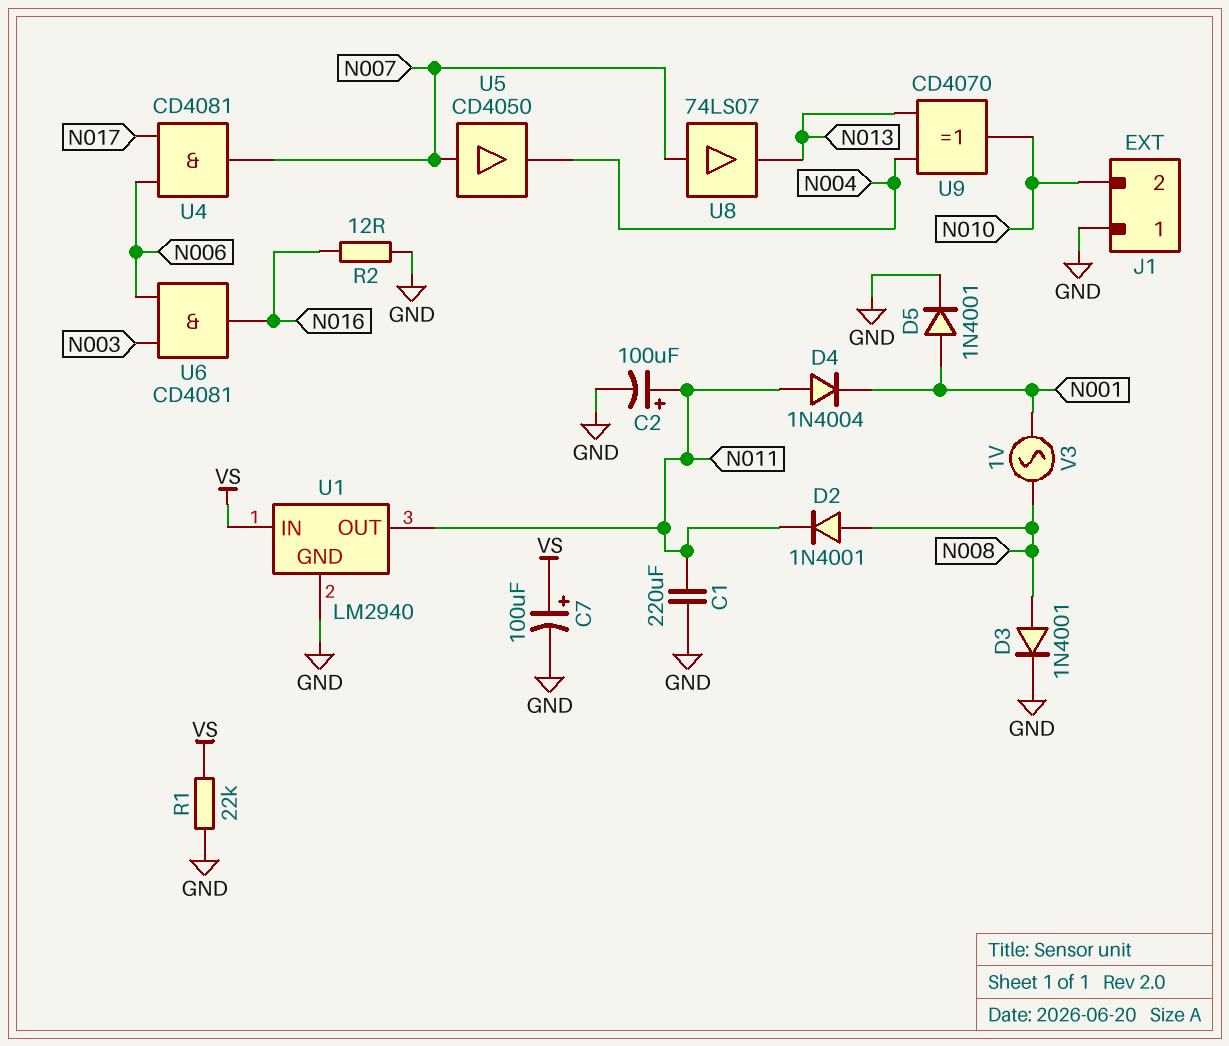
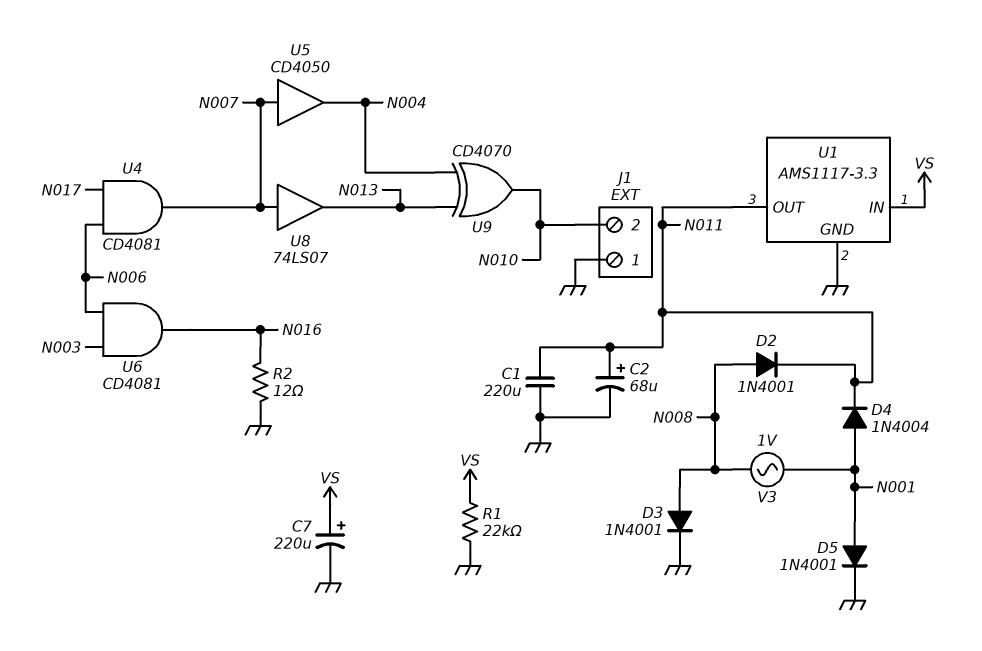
C2: 100uF (plus N011, minus GND) -> 68uF (plus N011, minus GND)
C7: 100uF (plus VS, minus GND) -> 220uF (plus VS, minus GND)
D4: diode 1N4004 (A N011, K N001) -> diode 1N4004 (A N001, K N011)
U1: LM2940 -> AMS1117-3.3

